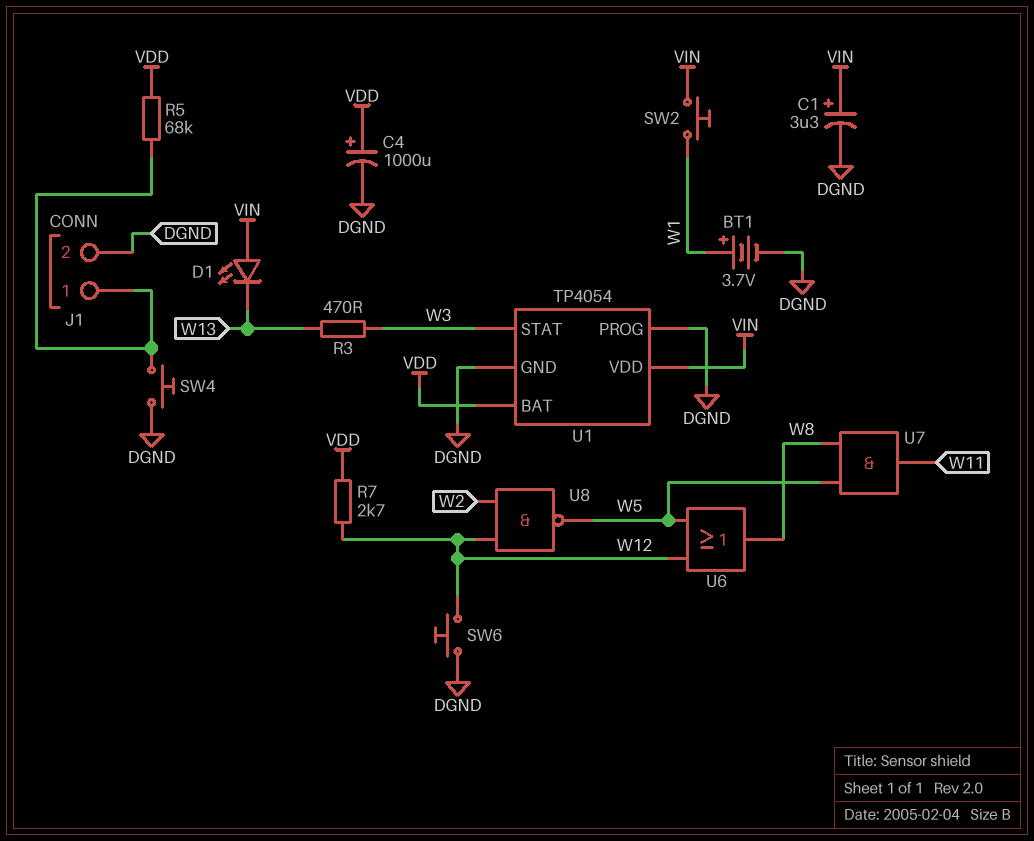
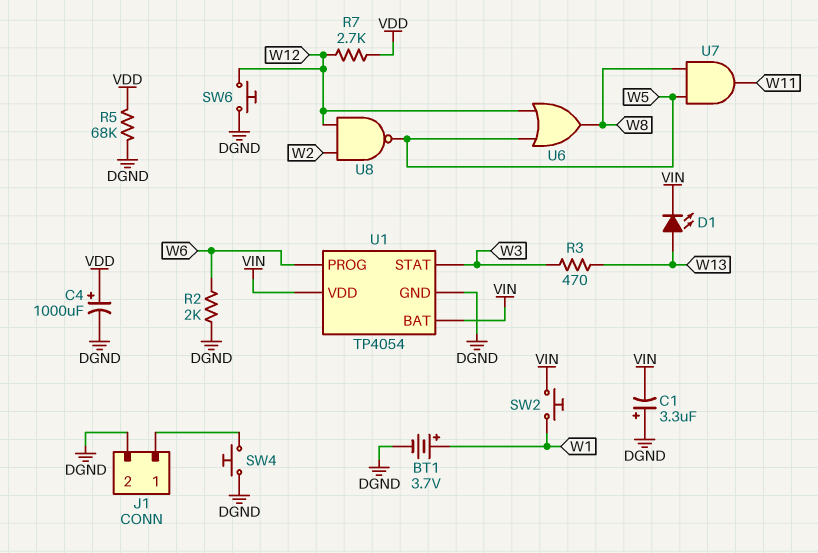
C1: 3.3uF (plus VIN, minus DGND) -> 3.3uF (plus DGND, minus VIN)
D1: LED (A VIN, K W13) -> LED (A W13, K VIN)
R2: none -> 2k (DGND, W6)
R5: 68k (J1/1, VDD) -> 68k (DGND, VDD)
U1 pin BAT: VDD -> VIN
U1 pin PROG: DGND -> W6

